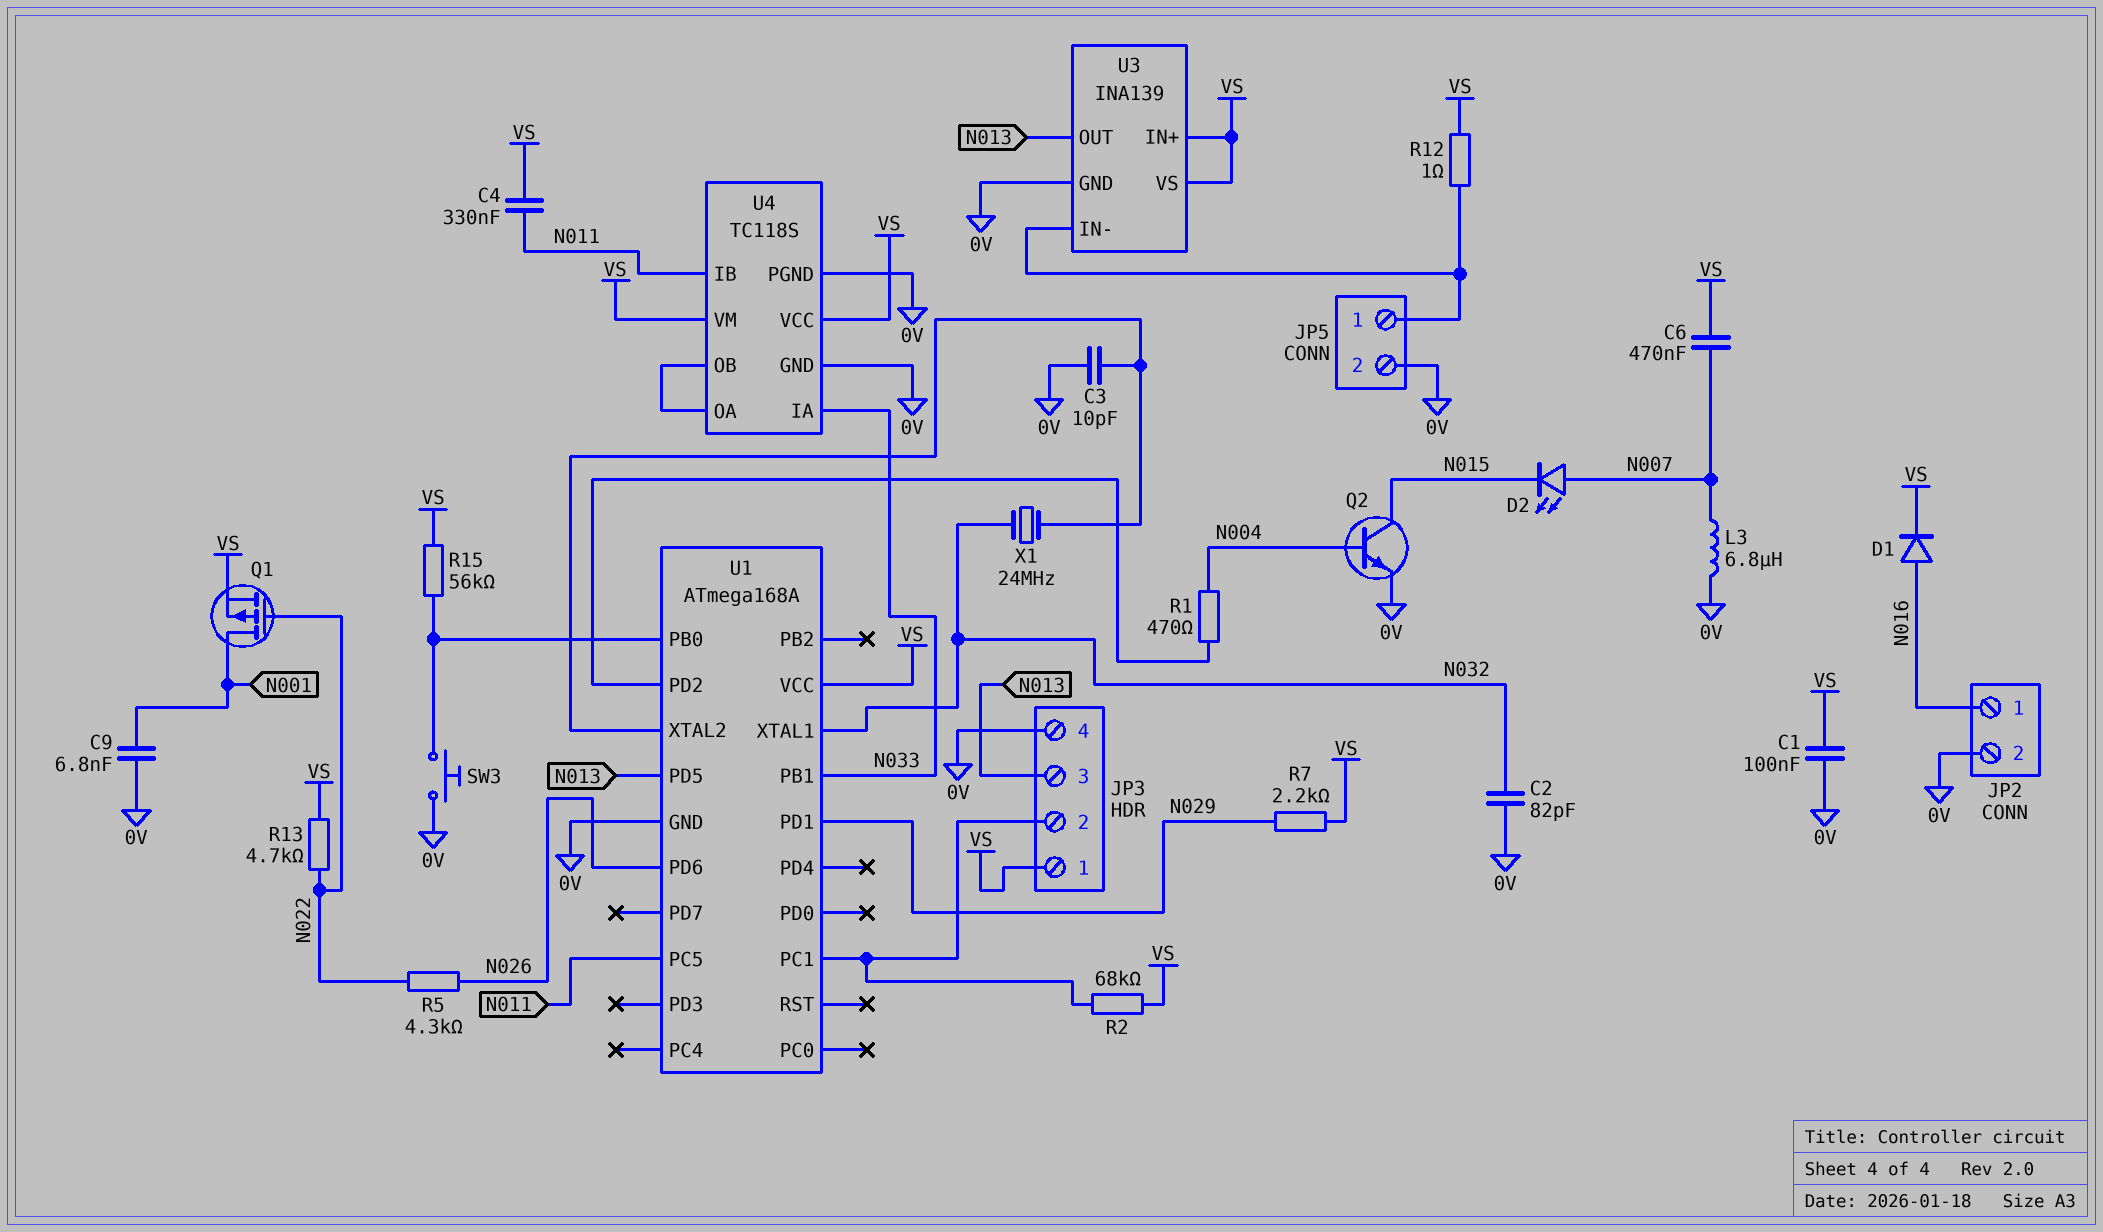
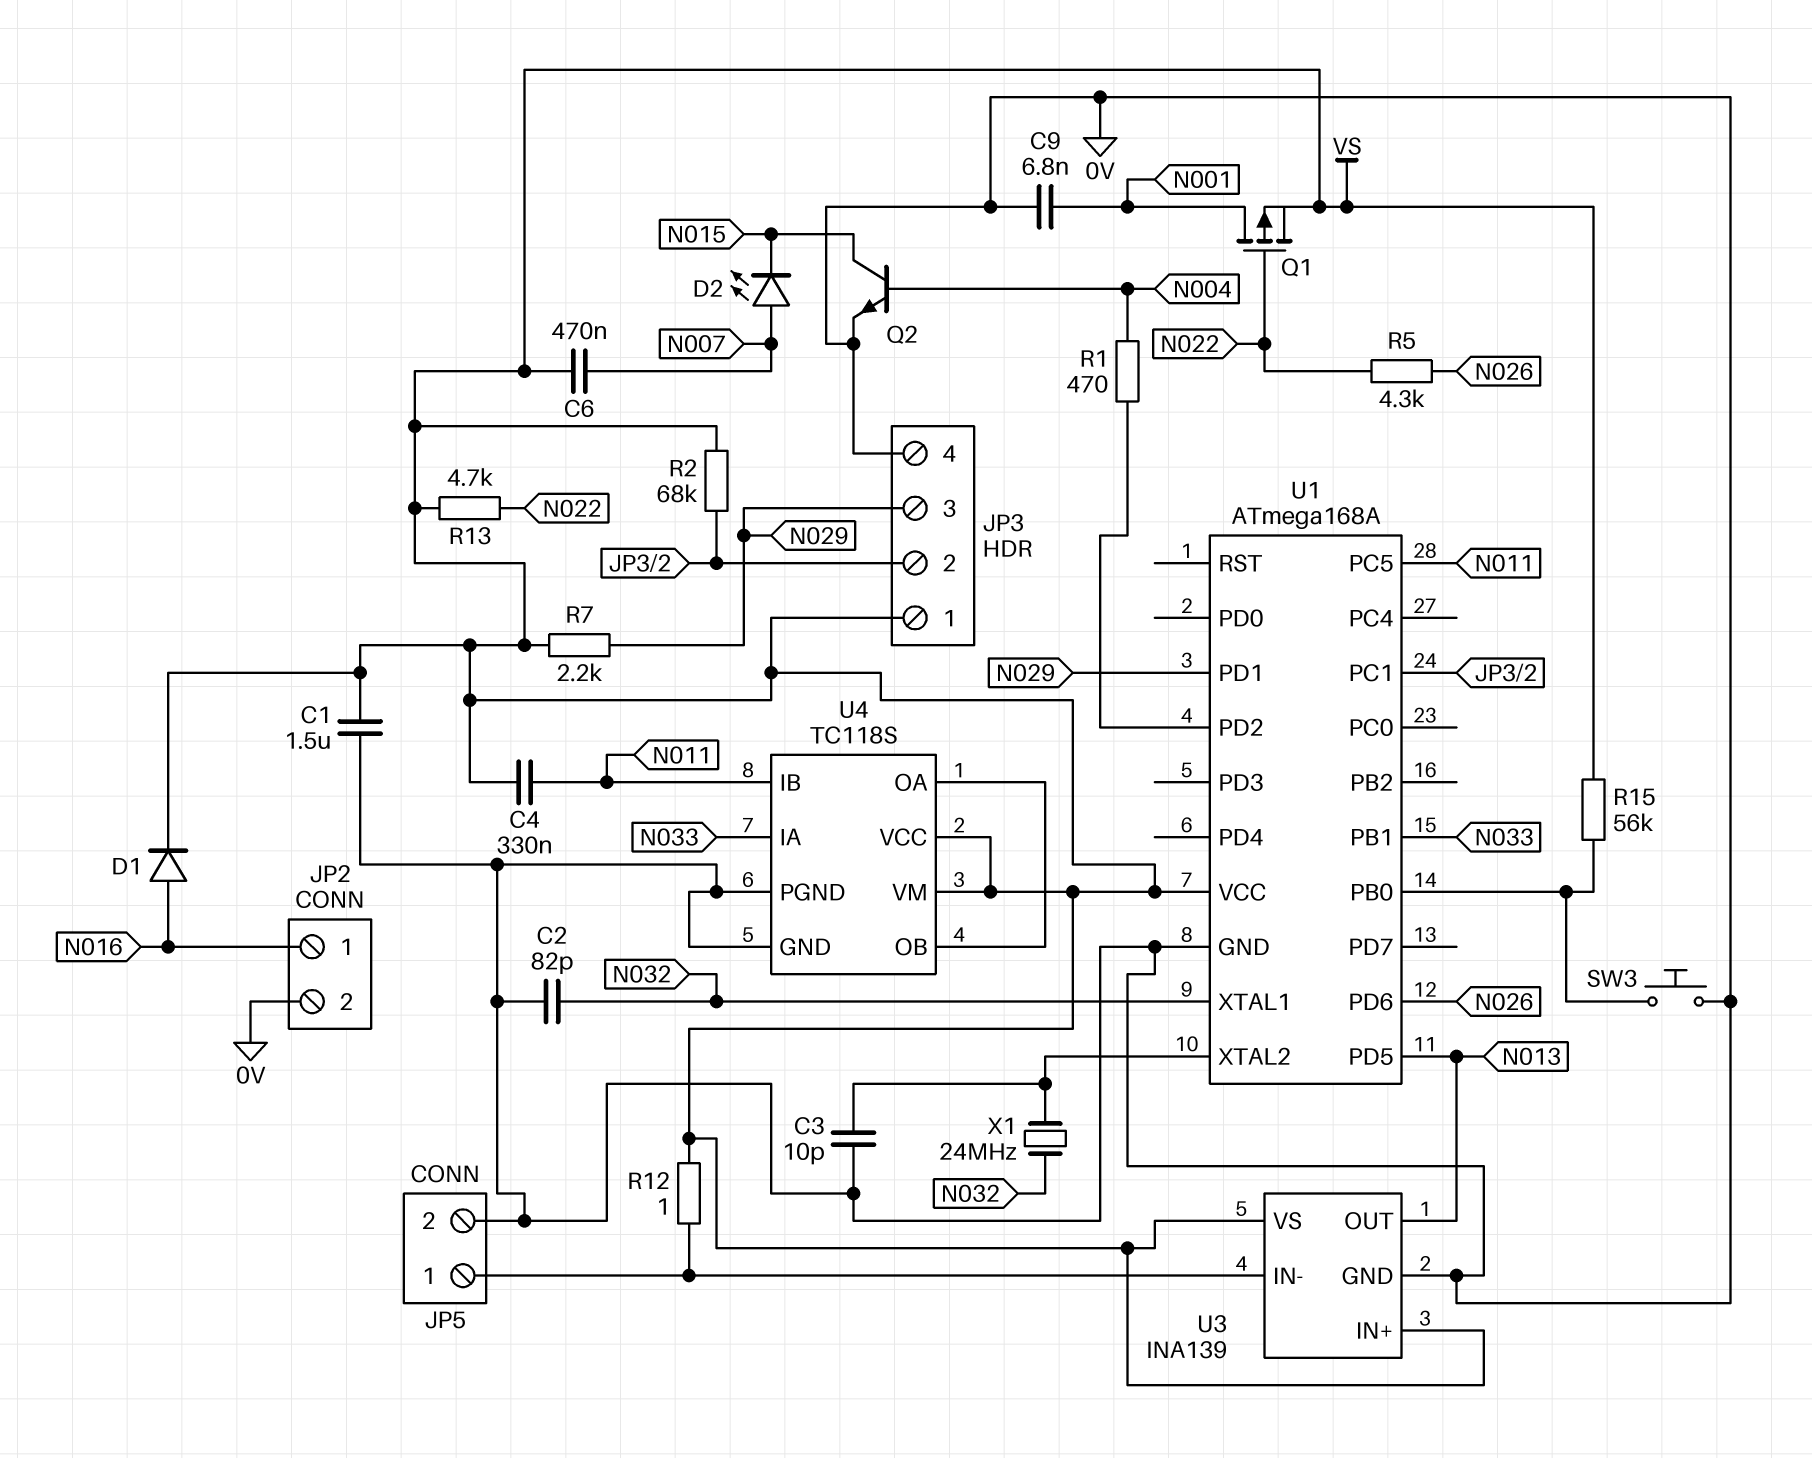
C1: 100nF (0V, VS) -> 1.5uF (0V, VS)
JP3 pin 3: N013 -> N029
L3: 6.8uH (0V, N007) -> none

